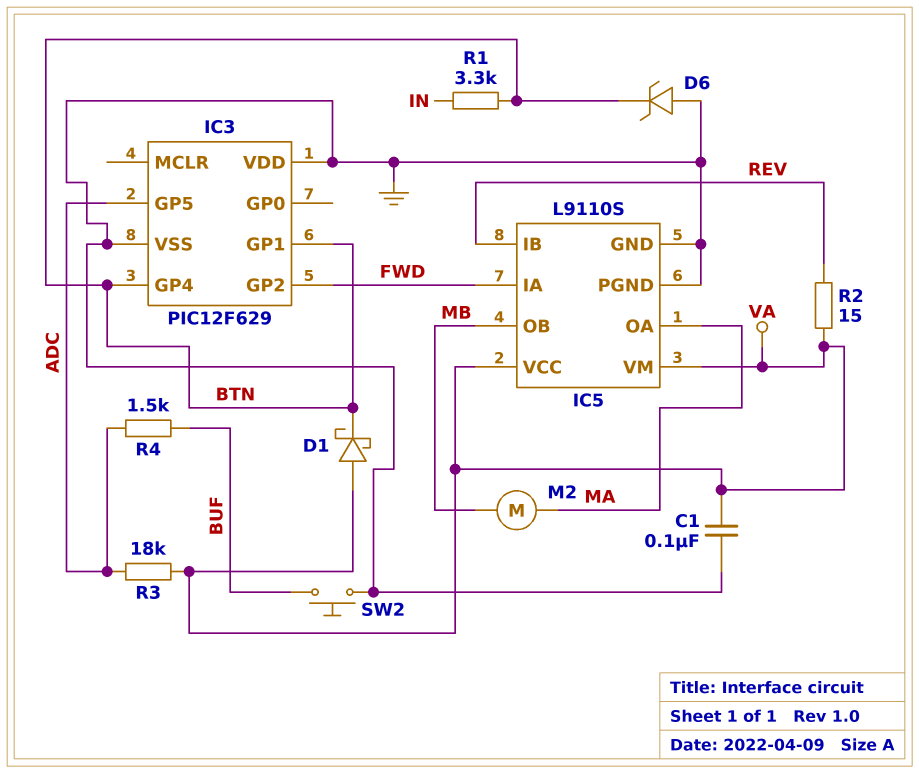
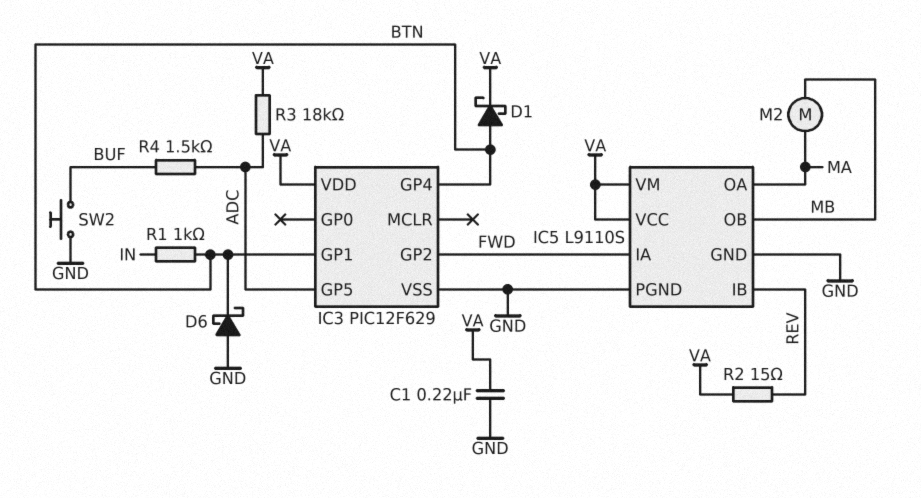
C1: 100nF (GND, VA) -> 220nF (GND, VA)
D1: schottky (A VA, K BTN) -> schottky (A BTN, K VA)
D6: zener (A GND, K BTN) -> schottky (A GND, K BTN)
IC3 pin VDD: GND -> VA
R1: 3.3k (BTN, IN) -> 1k (BTN, IN)

